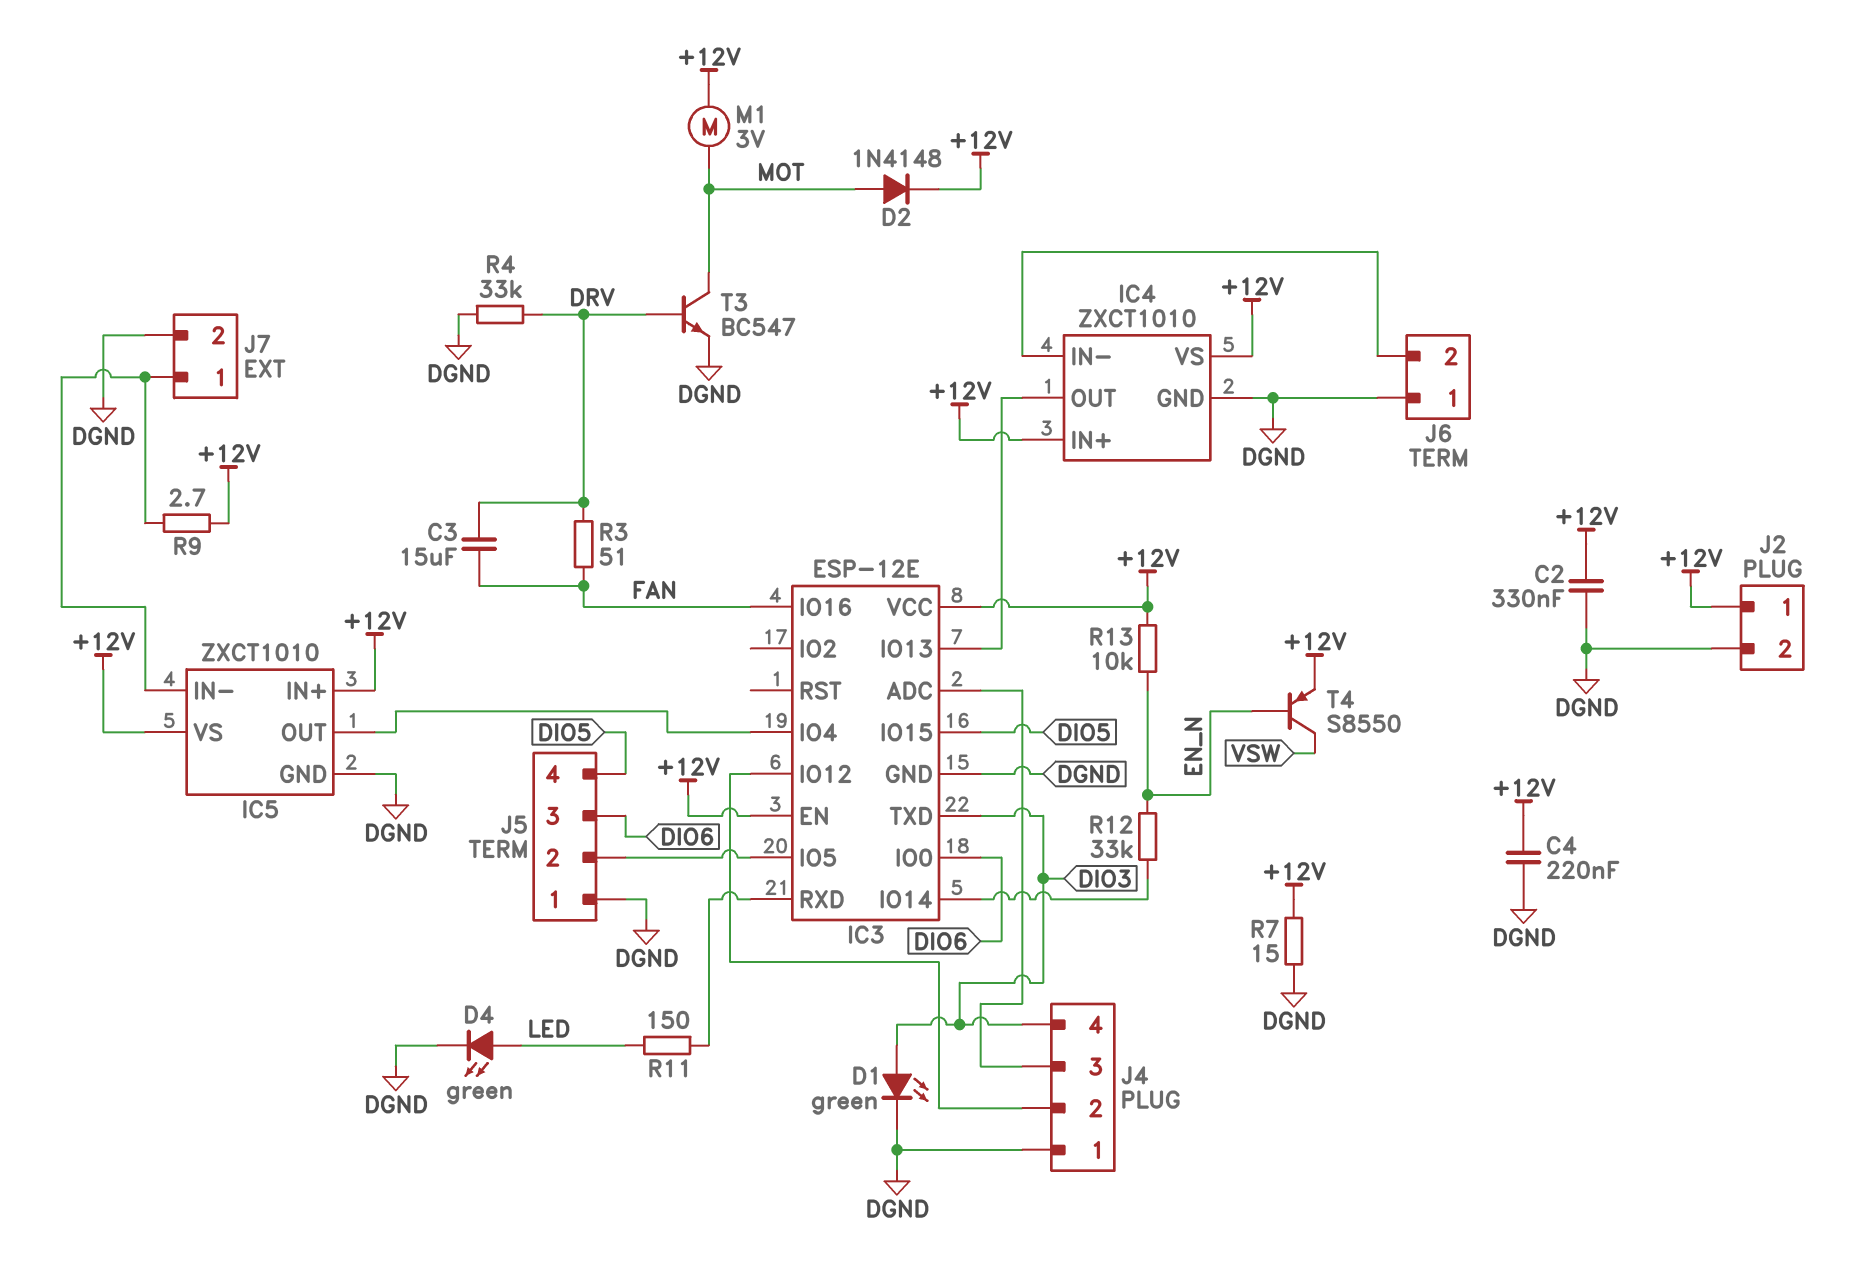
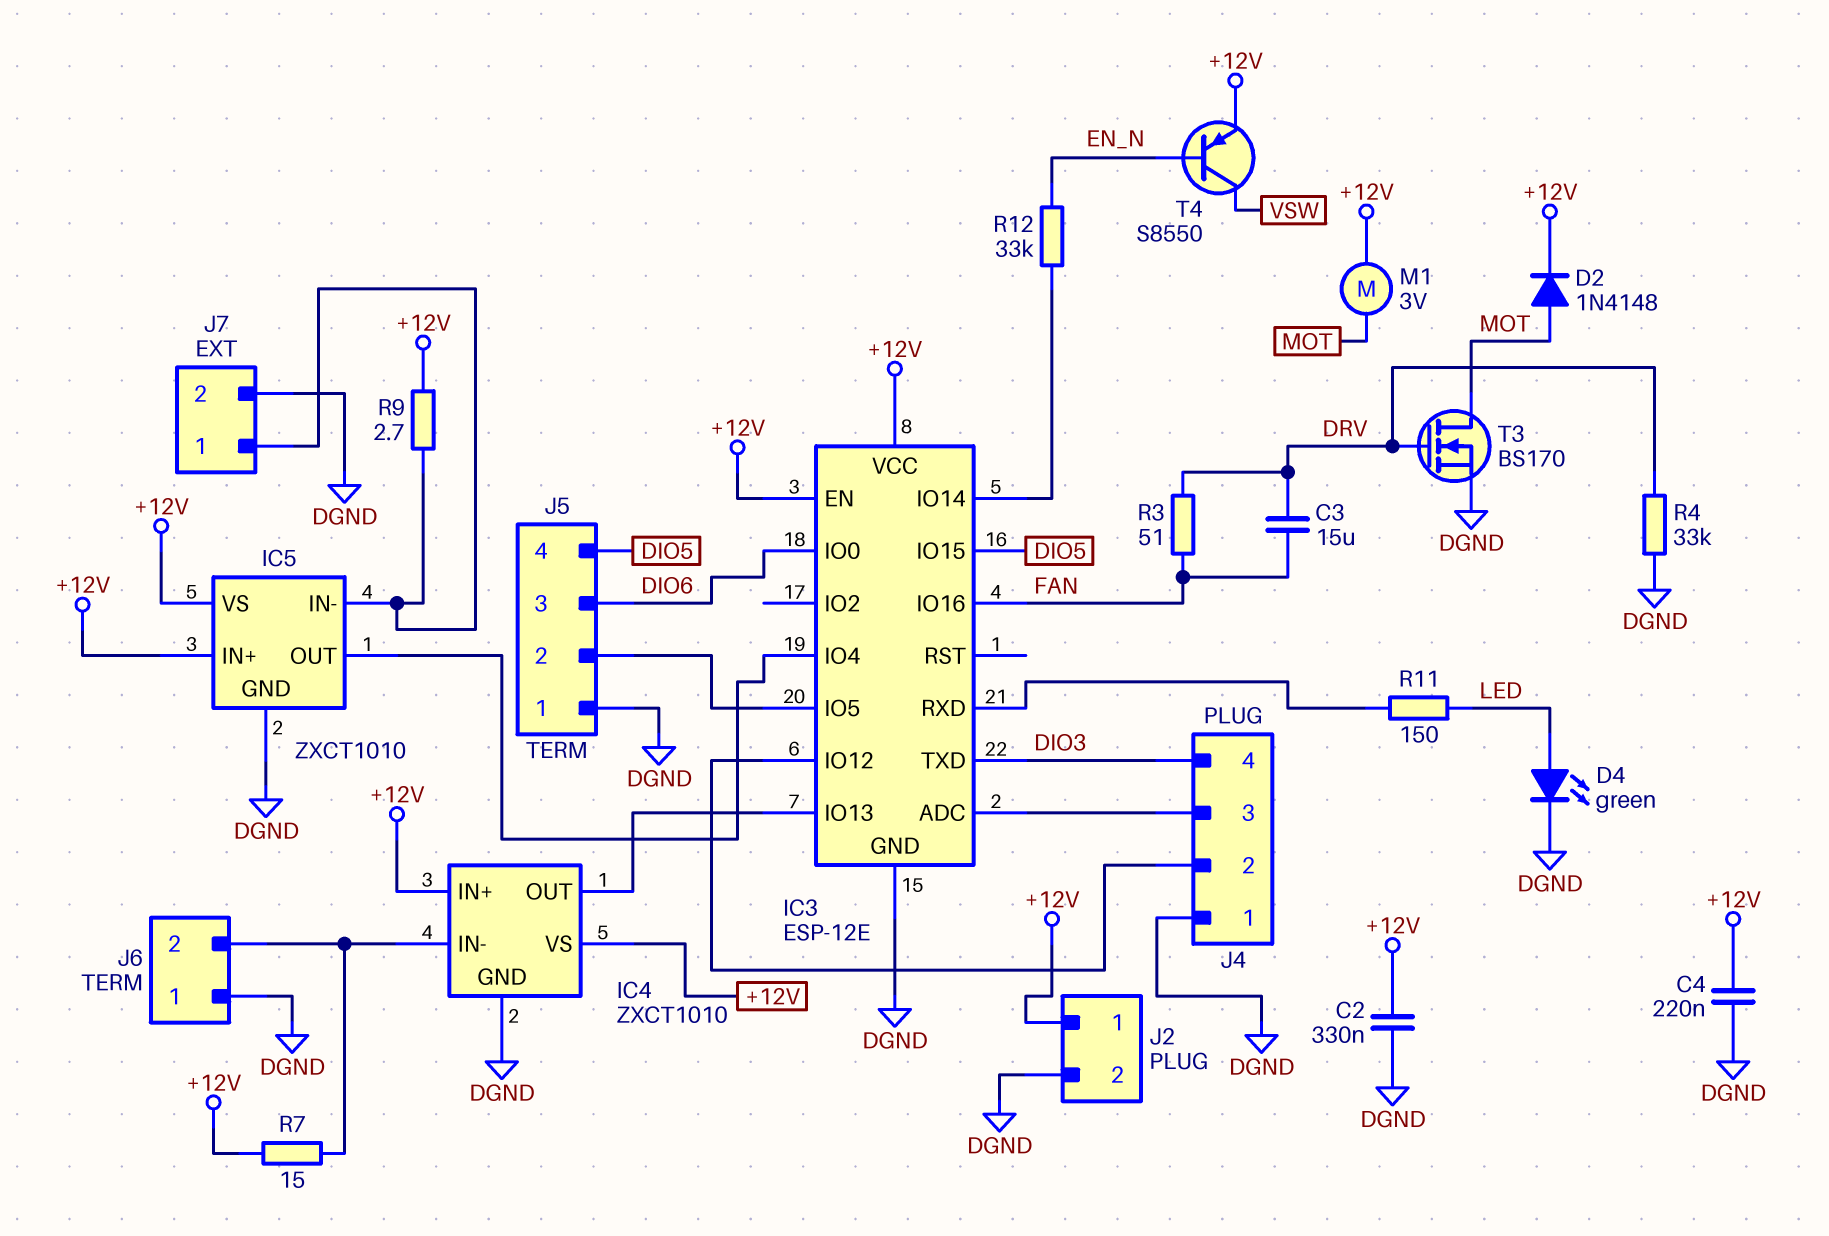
D1: LED green (A DIO3, K DGND) -> none
R7: 15 (+12V, DGND) -> 15 (+12V, IC4/IN-)
R13: 10k (+12V, EN_N) -> none
T3: NPN BC547 (B DRV, C MOT, E DGND) -> NMOS BS170 (G DRV, D MOT, S DGND)

